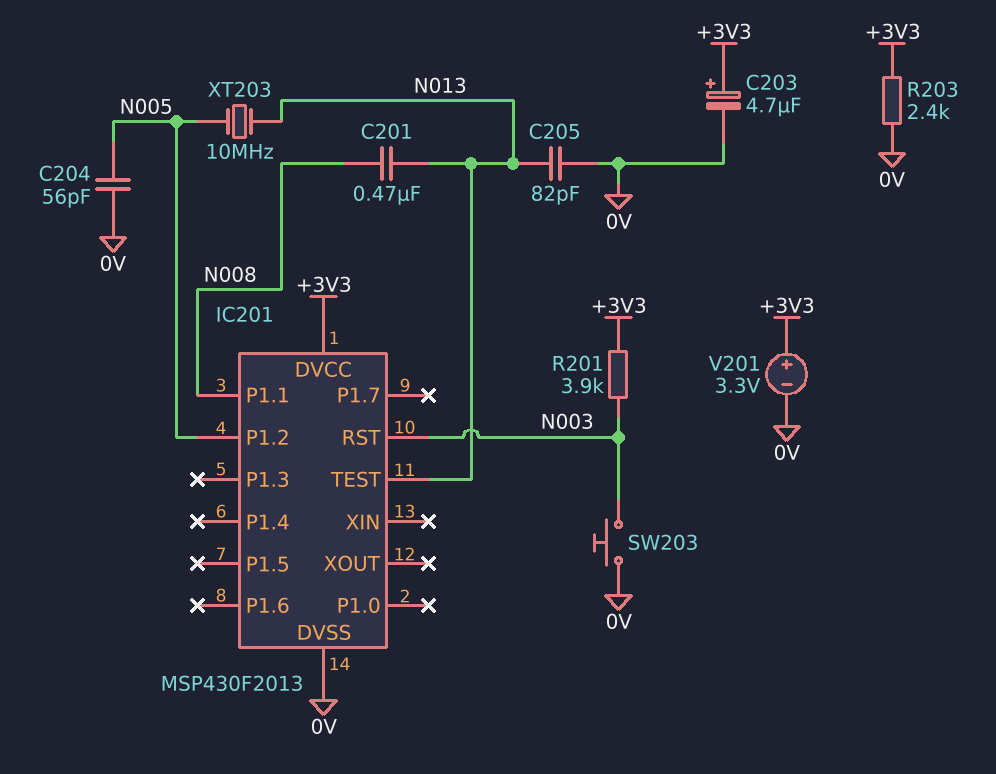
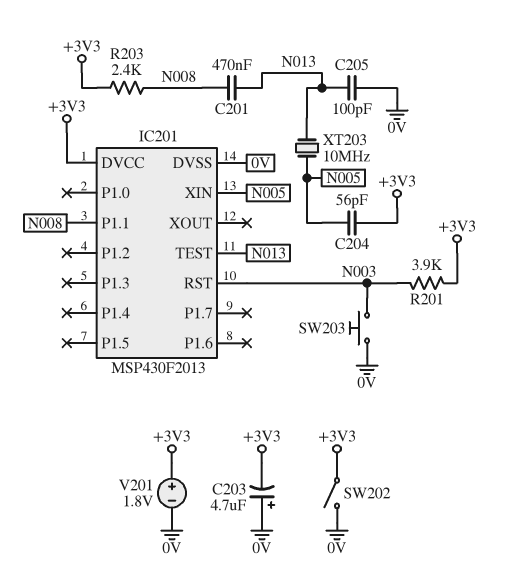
C203: 4.7uF (plus +3V3, minus 0V) -> 4.7uF (plus 0V, minus +3V3)
C204: 56pF (0V, N005) -> 56pF (+3V3, N005)
C205: 82pF (0V, N013) -> 100pF (0V, N013)
IC201 pin P1.2: N005 -> none
IC201 pin XIN: none -> N005
R203: 2.4k (+3V3, 0V) -> 2.4k (+3V3, N008)
SW202: none -> switch (+3V3, 0V)
V201: 3.3V (plus +3V3, minus 0V) -> 1.8V (plus +3V3, minus 0V)

